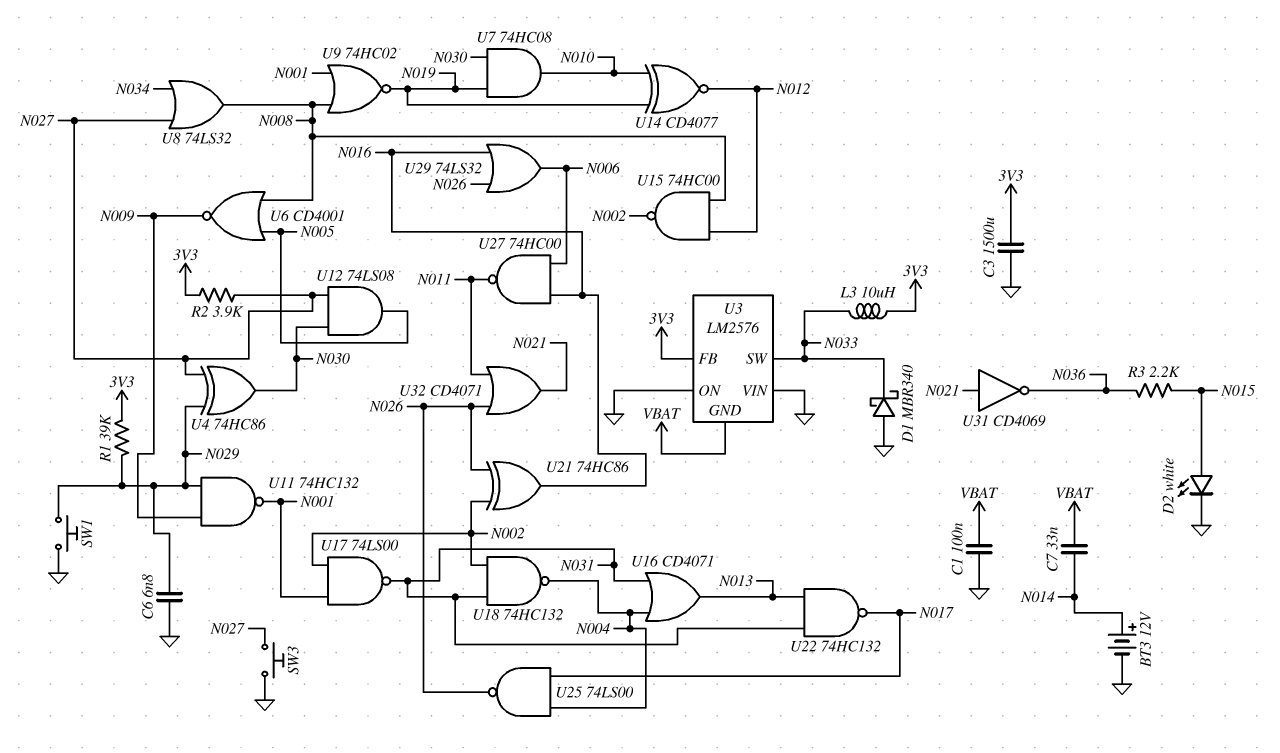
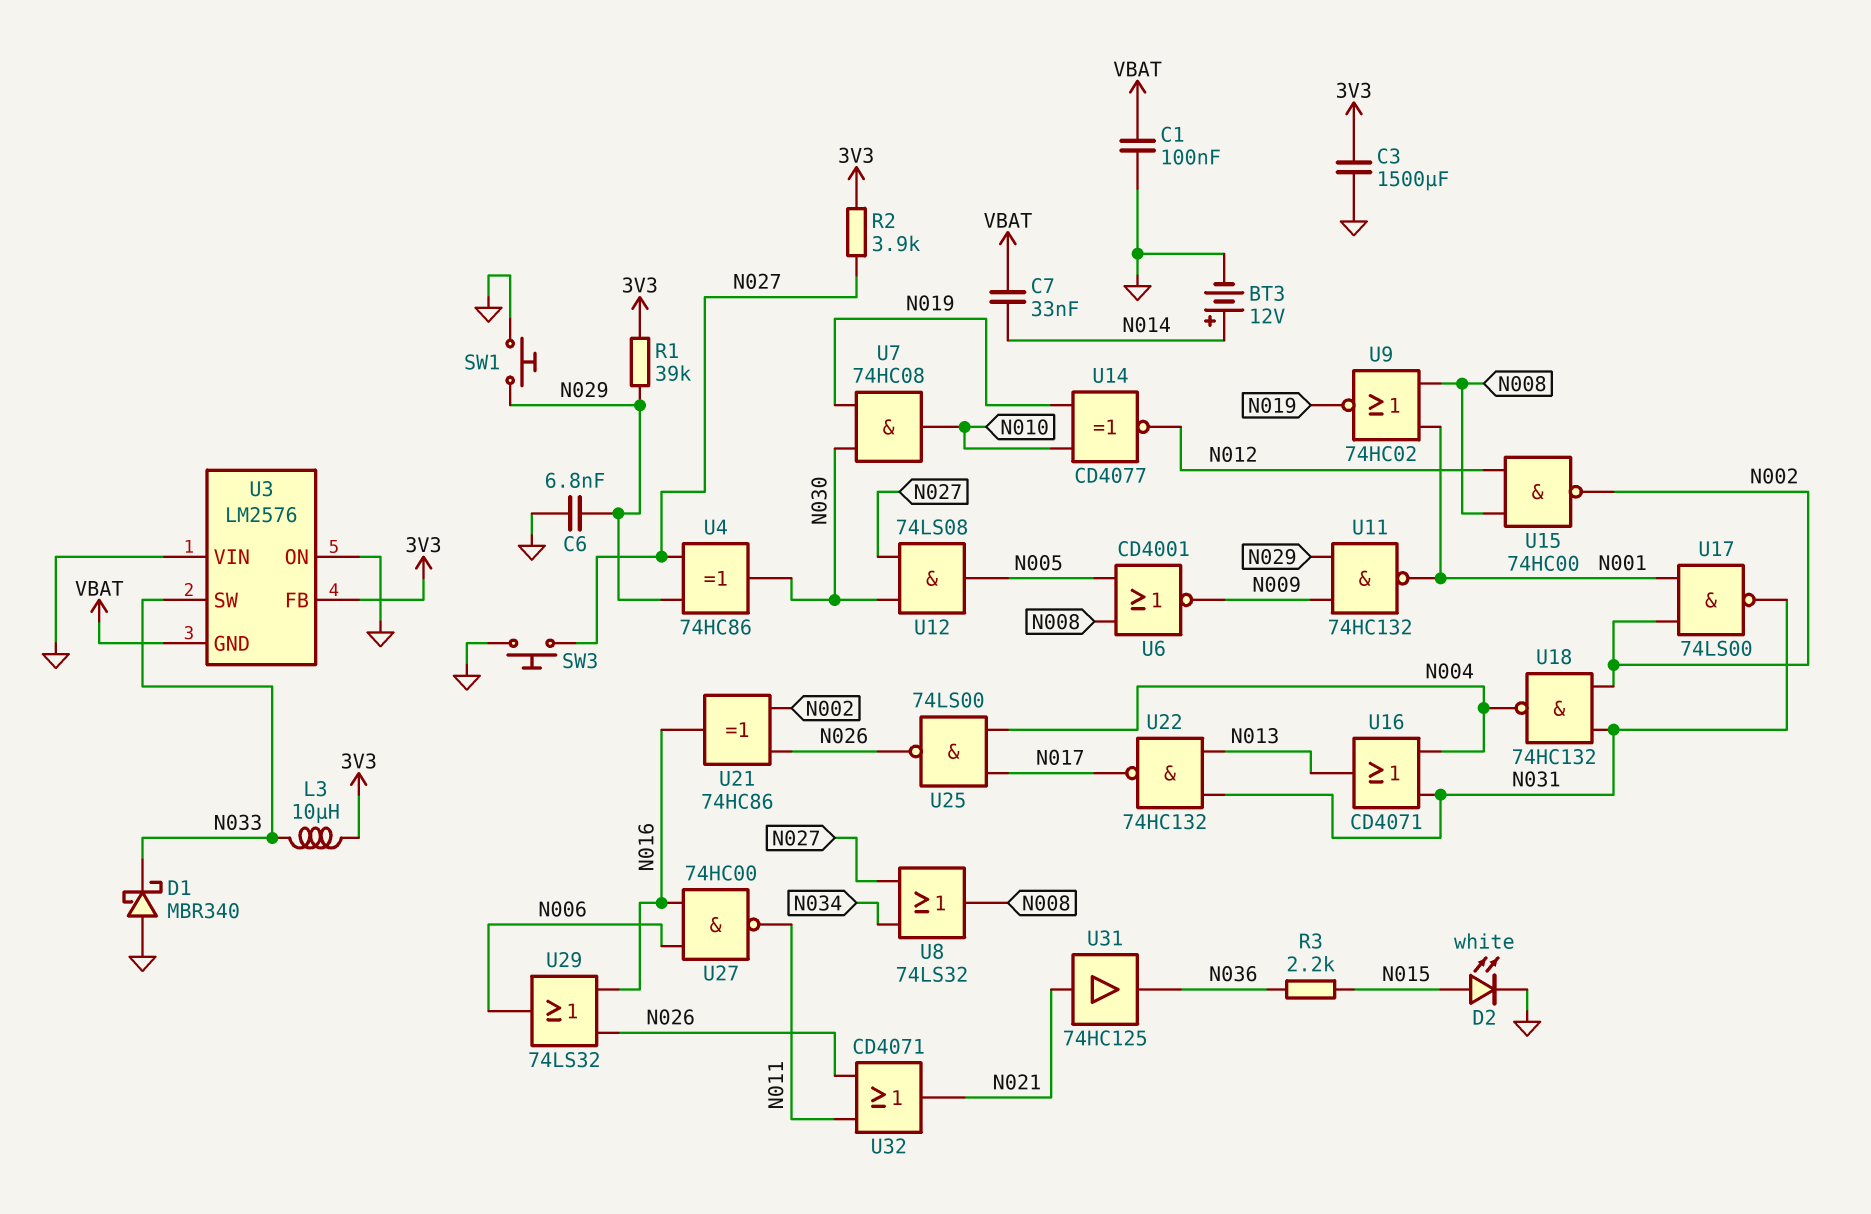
U31: NOT CD4069 (in N021, out N036) -> buffer 74HC125 (in N021, out N036)

